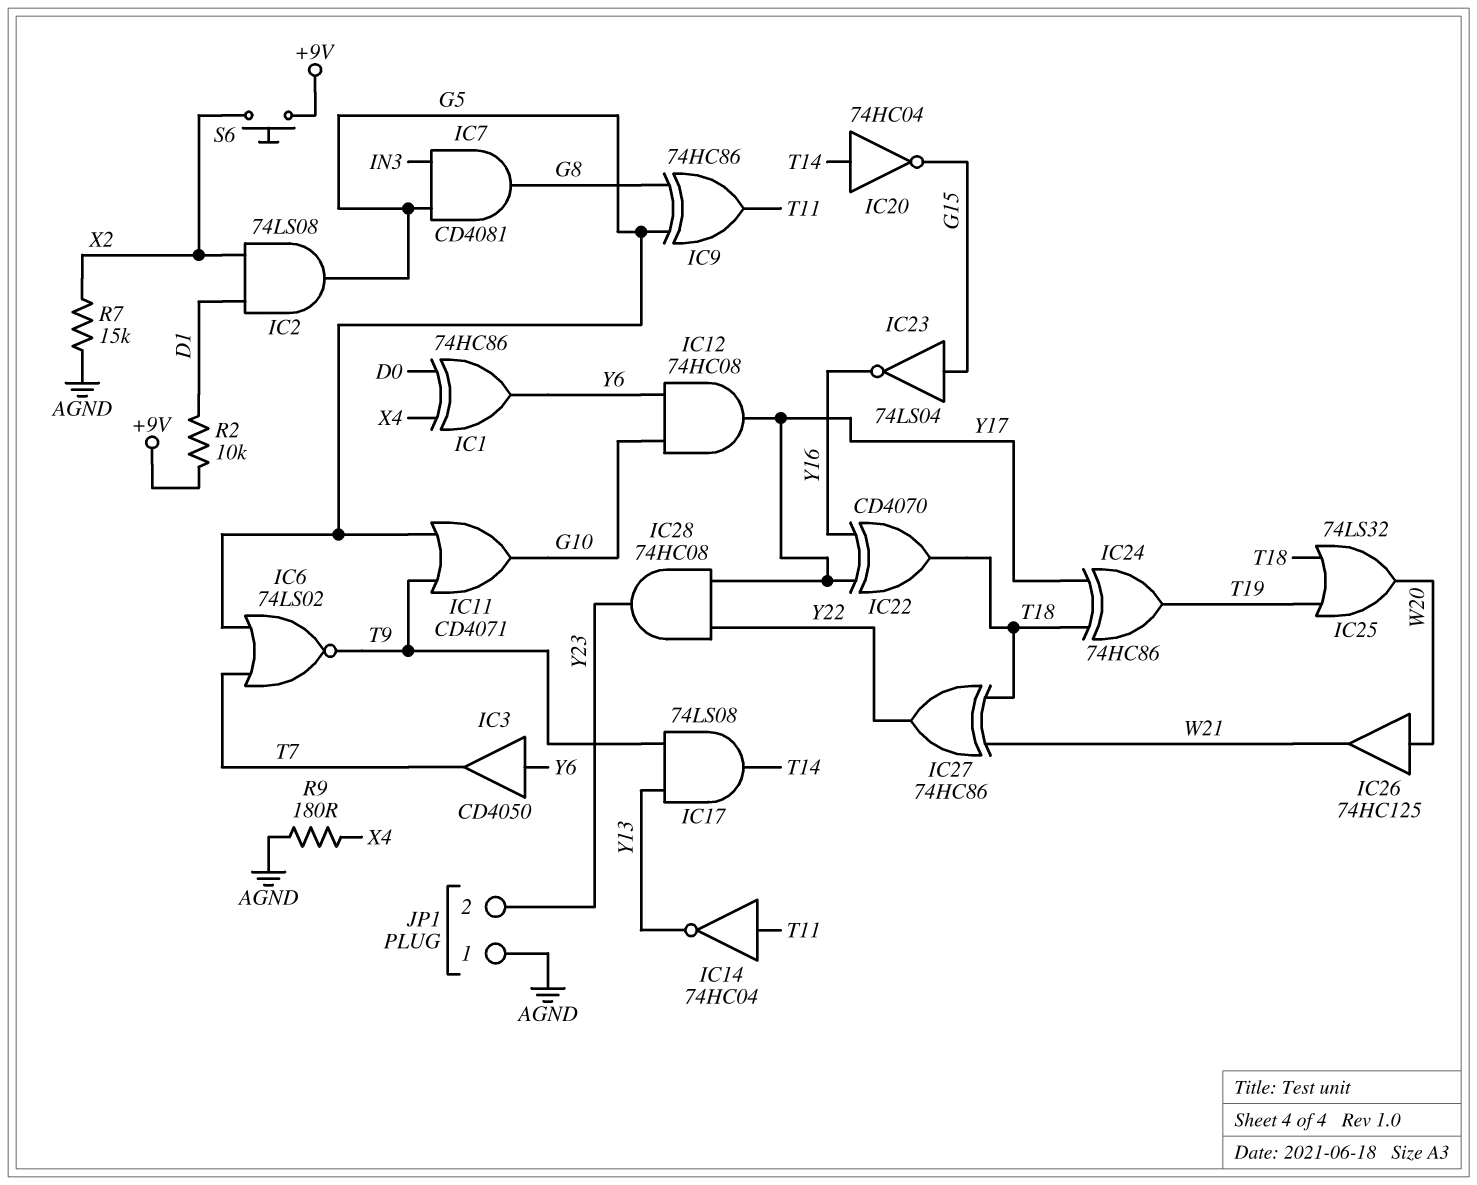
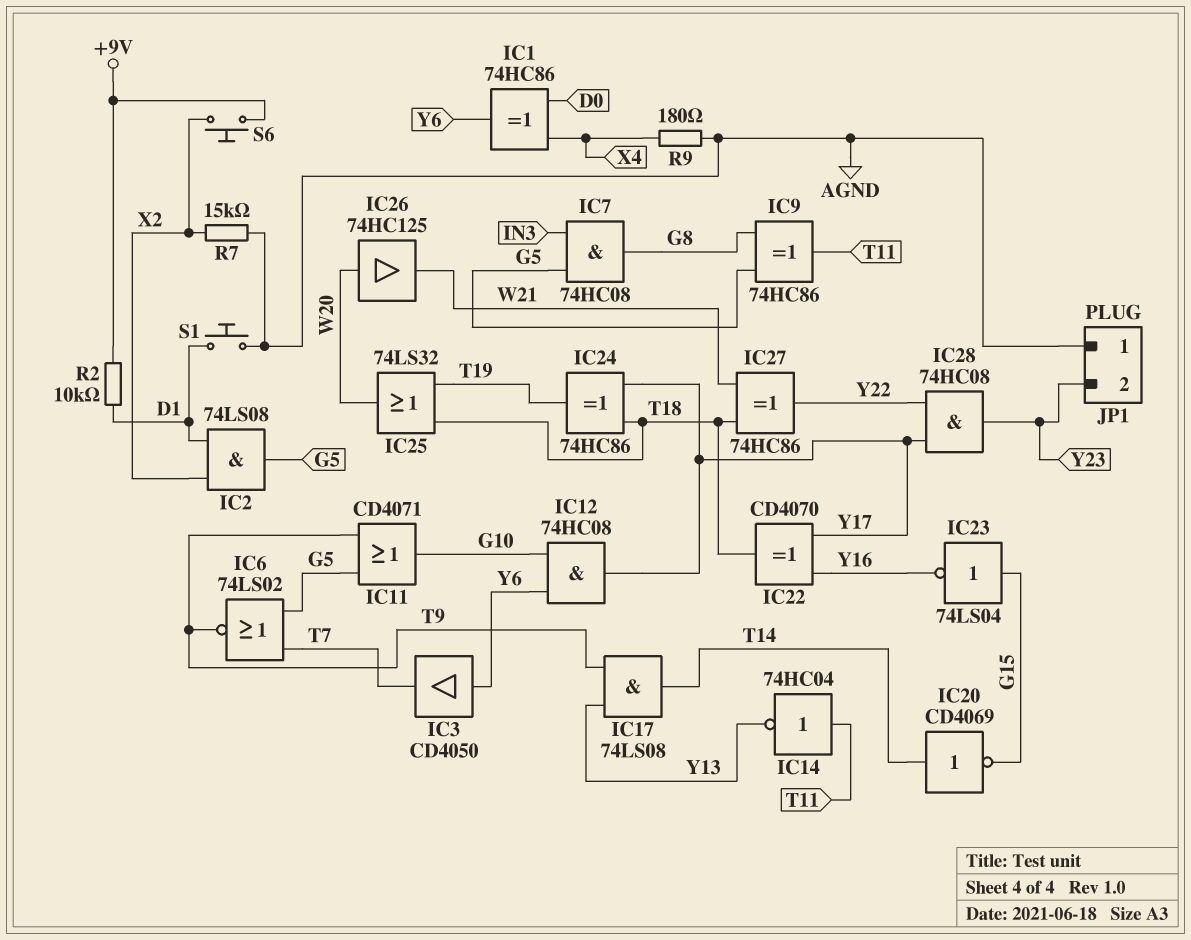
IC7: AND CD4081 (in G5, in IN3, out G8) -> AND 74HC08 (in G5, in IN3, out G8)
IC20: NOT 74HC04 (in T14, out G15) -> NOT CD4069 (in T14, out G15)
S1: none -> button (AGND, D1)

